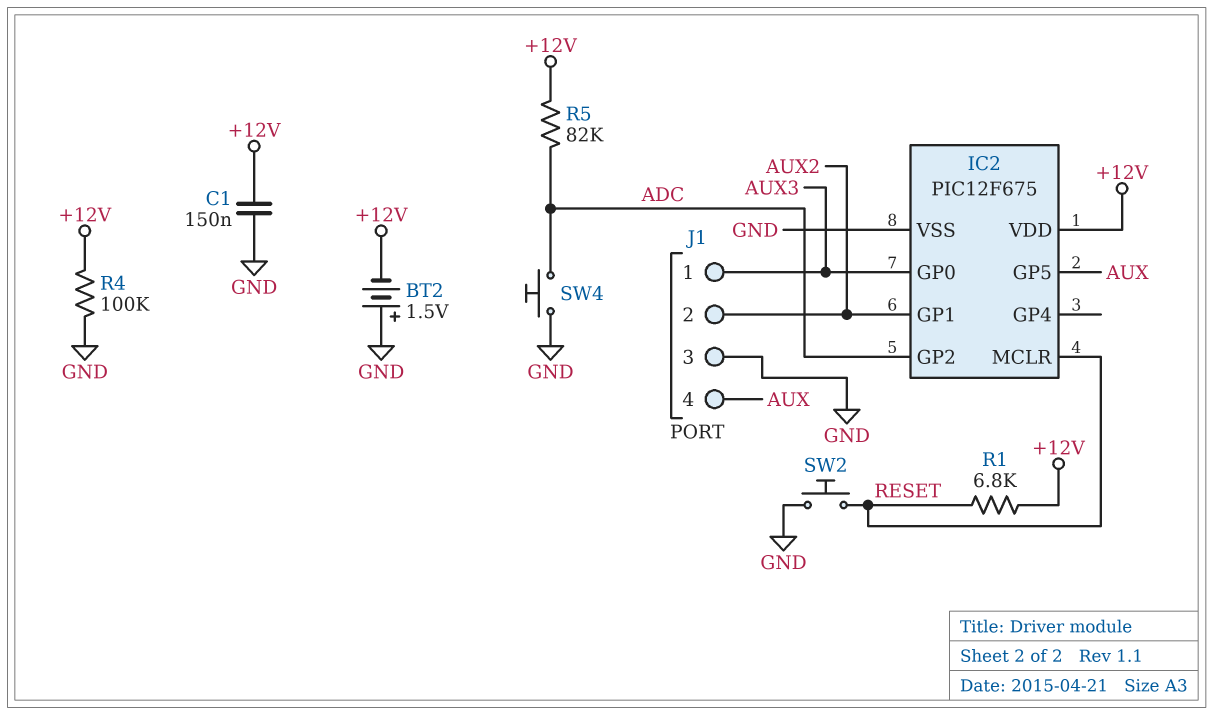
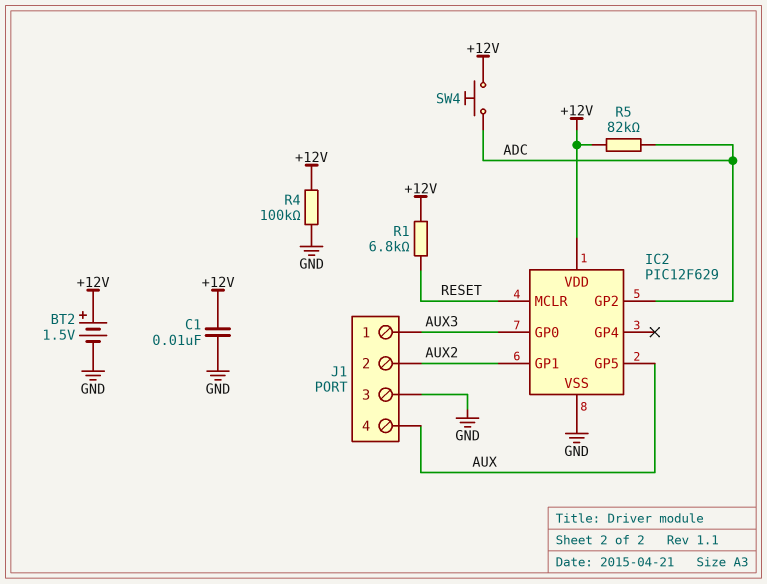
BT2: 1.5V (plus GND, minus +12V) -> 1.5V (plus +12V, minus GND)
C1: 150nF (+12V, GND) -> 10nF (+12V, GND)
IC2: PIC12F675 -> PIC12F629
SW2: button (GND, RESET) -> none
SW4: button (ADC, GND) -> button (+12V, ADC)

